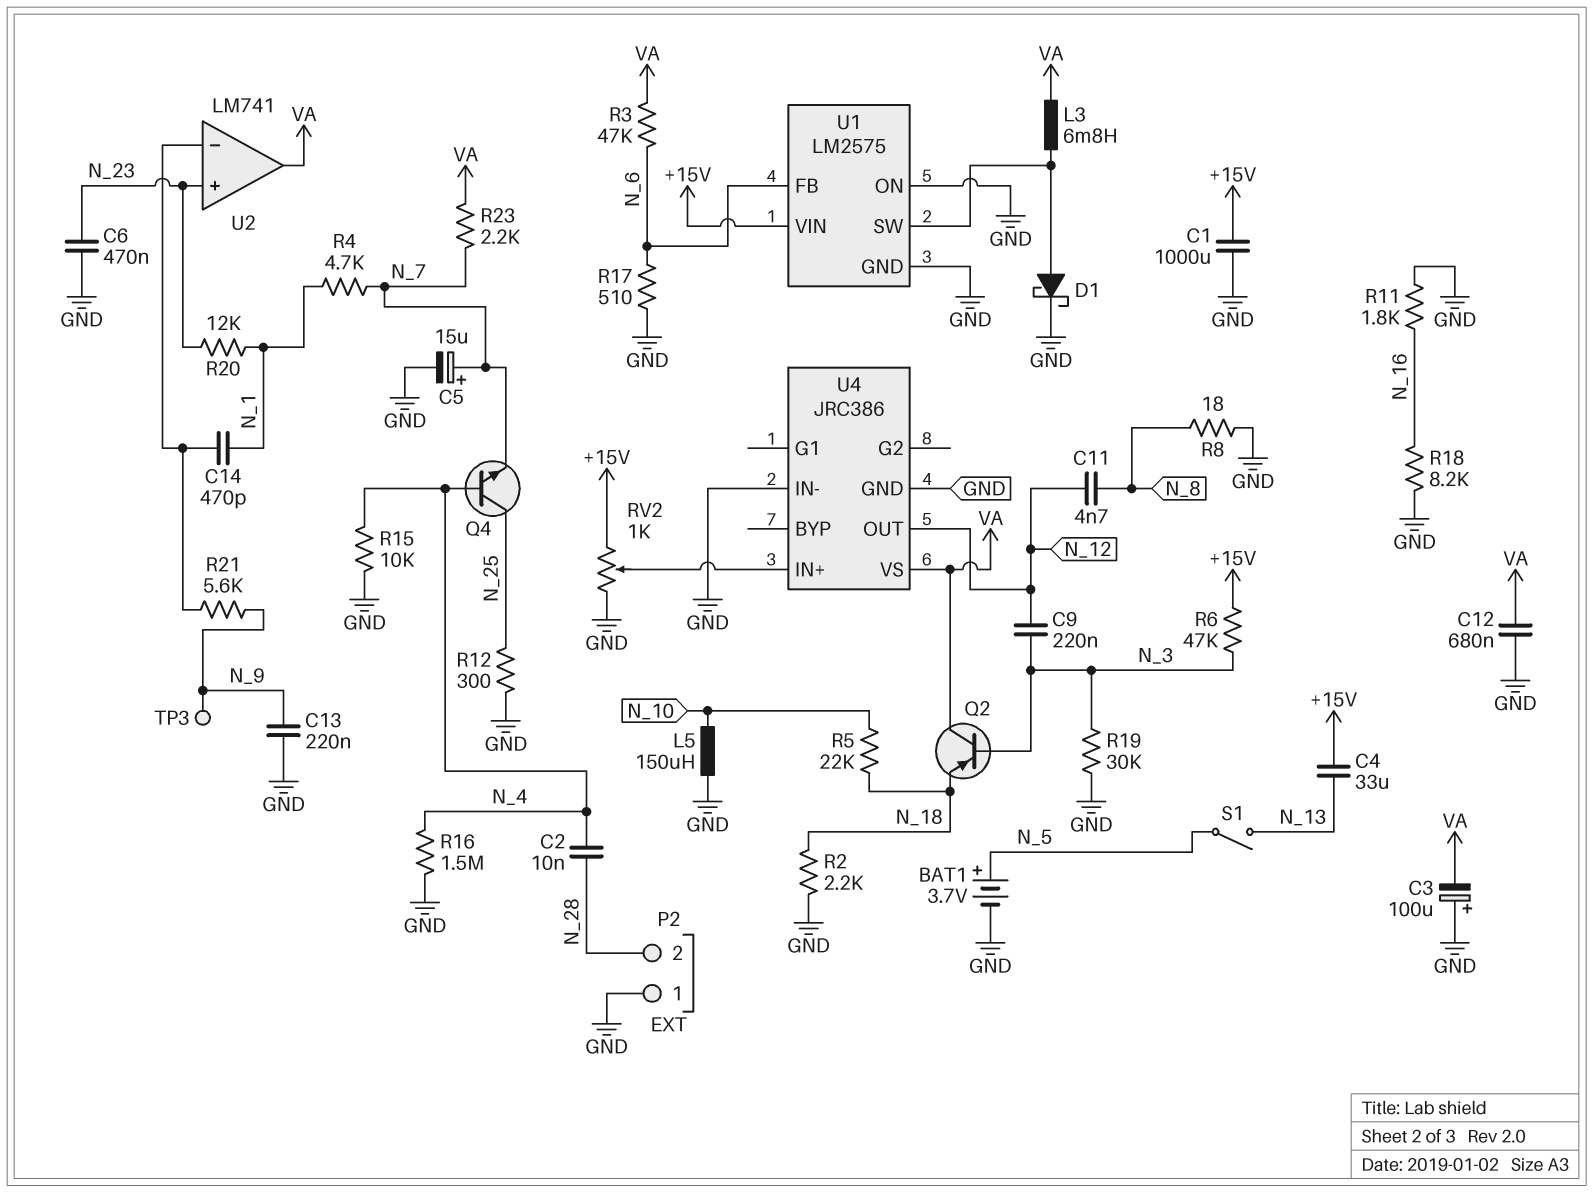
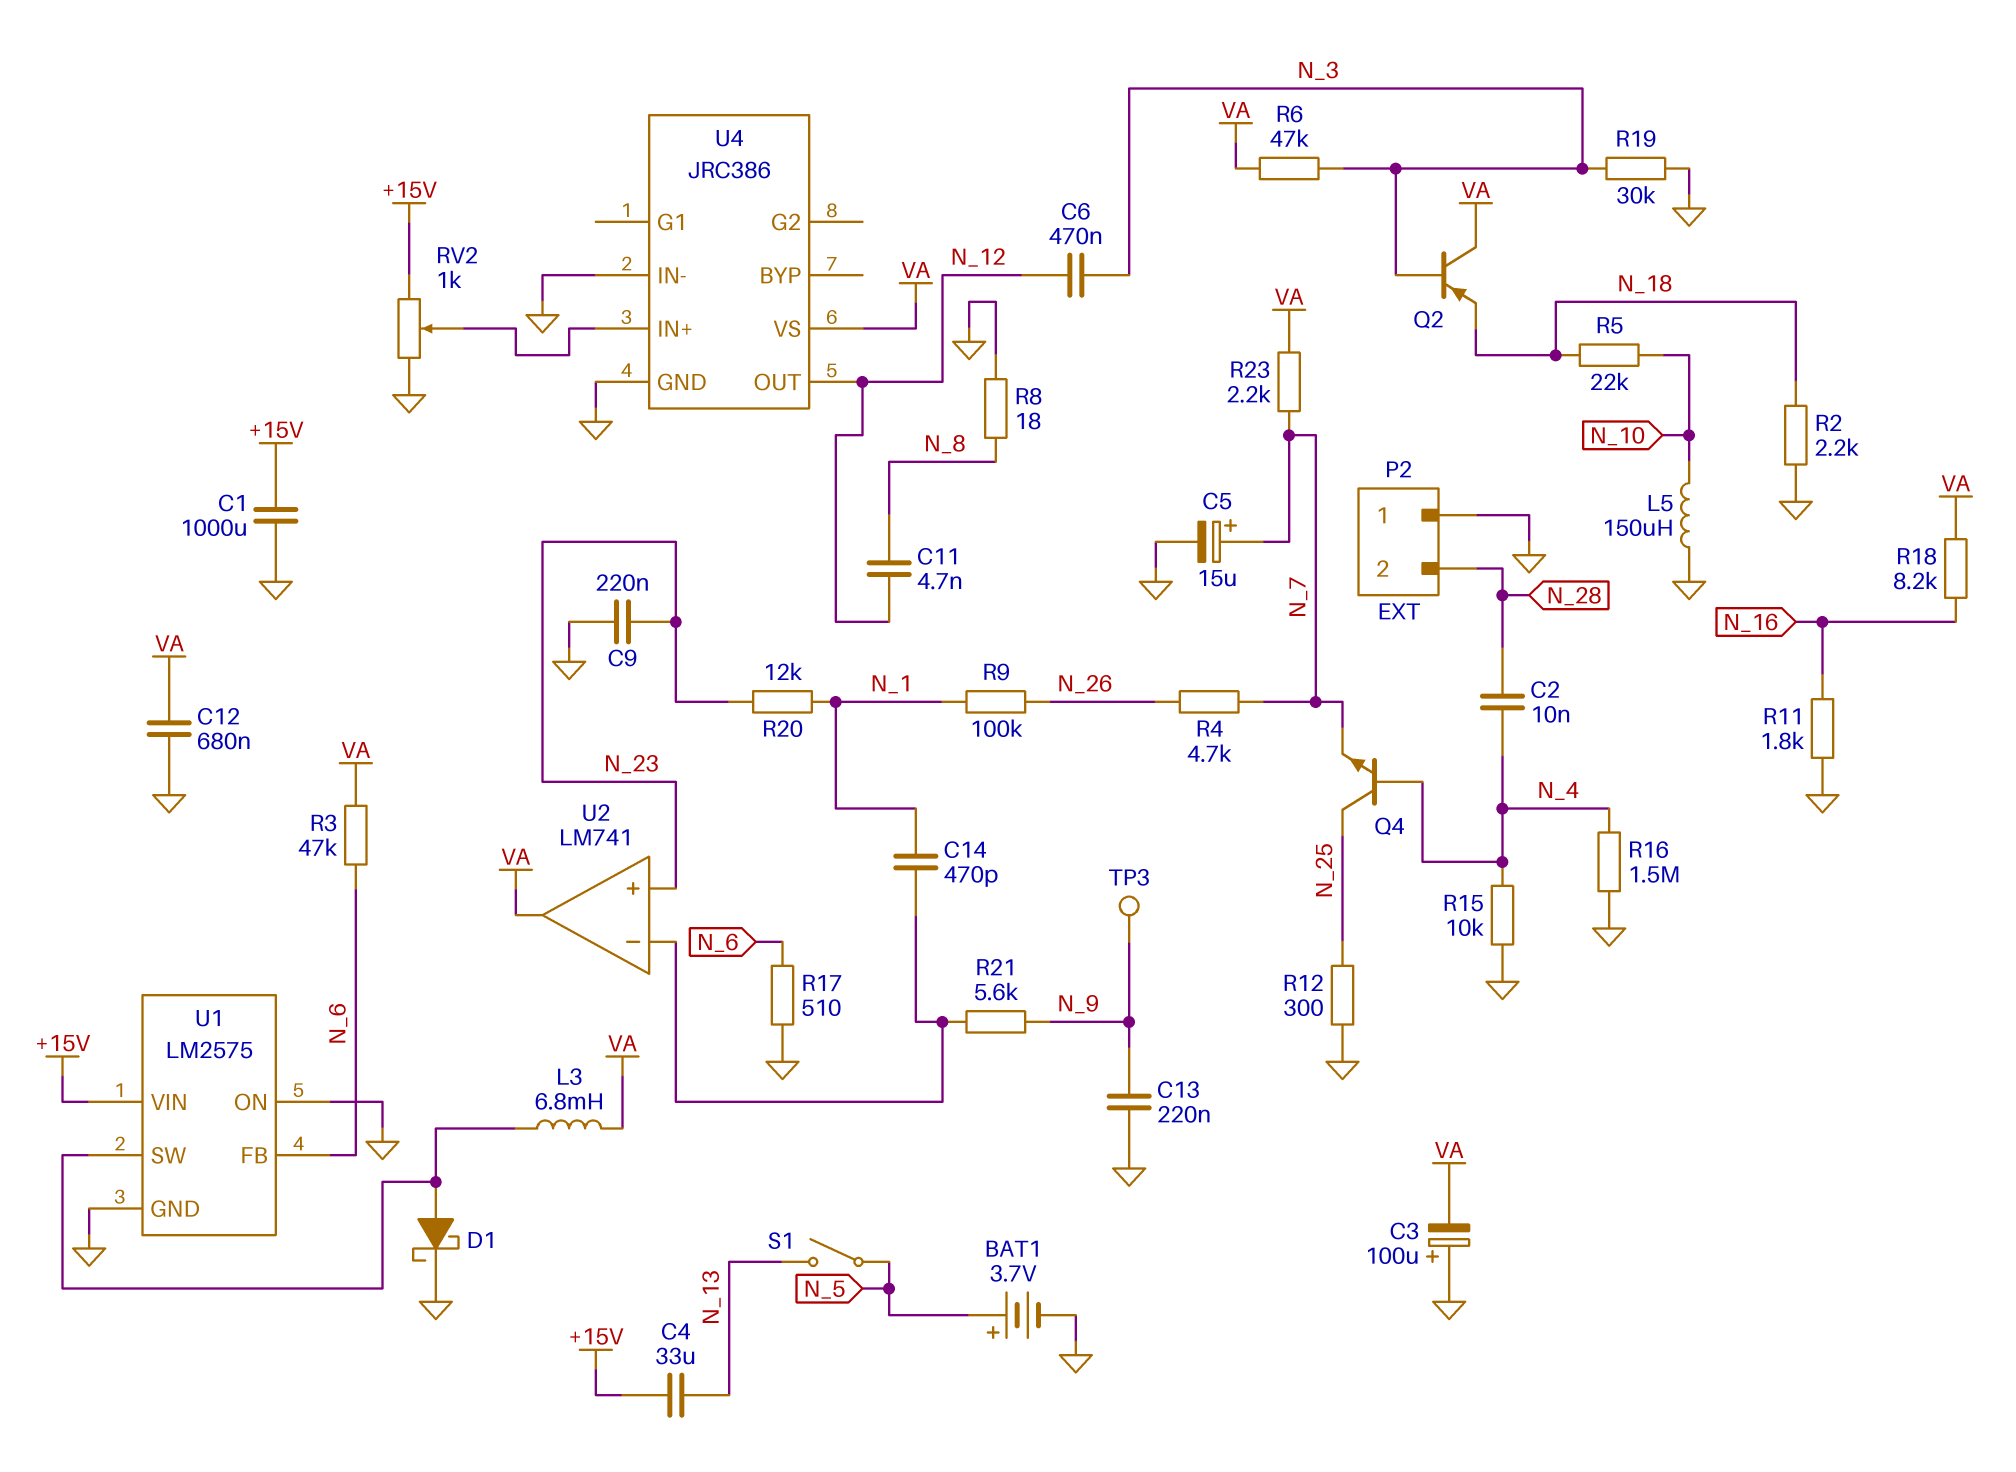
C6: 470nF (GND, N_23) -> 470nF (N_3, N_12)
C9: 220nF (N_3, N_12) -> 220nF (GND, N_23)
R4: 4.7k (N_1, N_7) -> 4.7k (N_7, N_26)
R6: 47k (+15V, N_3) -> 47k (N_3, VA)
R9: none -> 100k (N_1, N_26)
R18: 8.2k (GND, N_16) -> 8.2k (N_16, VA)

